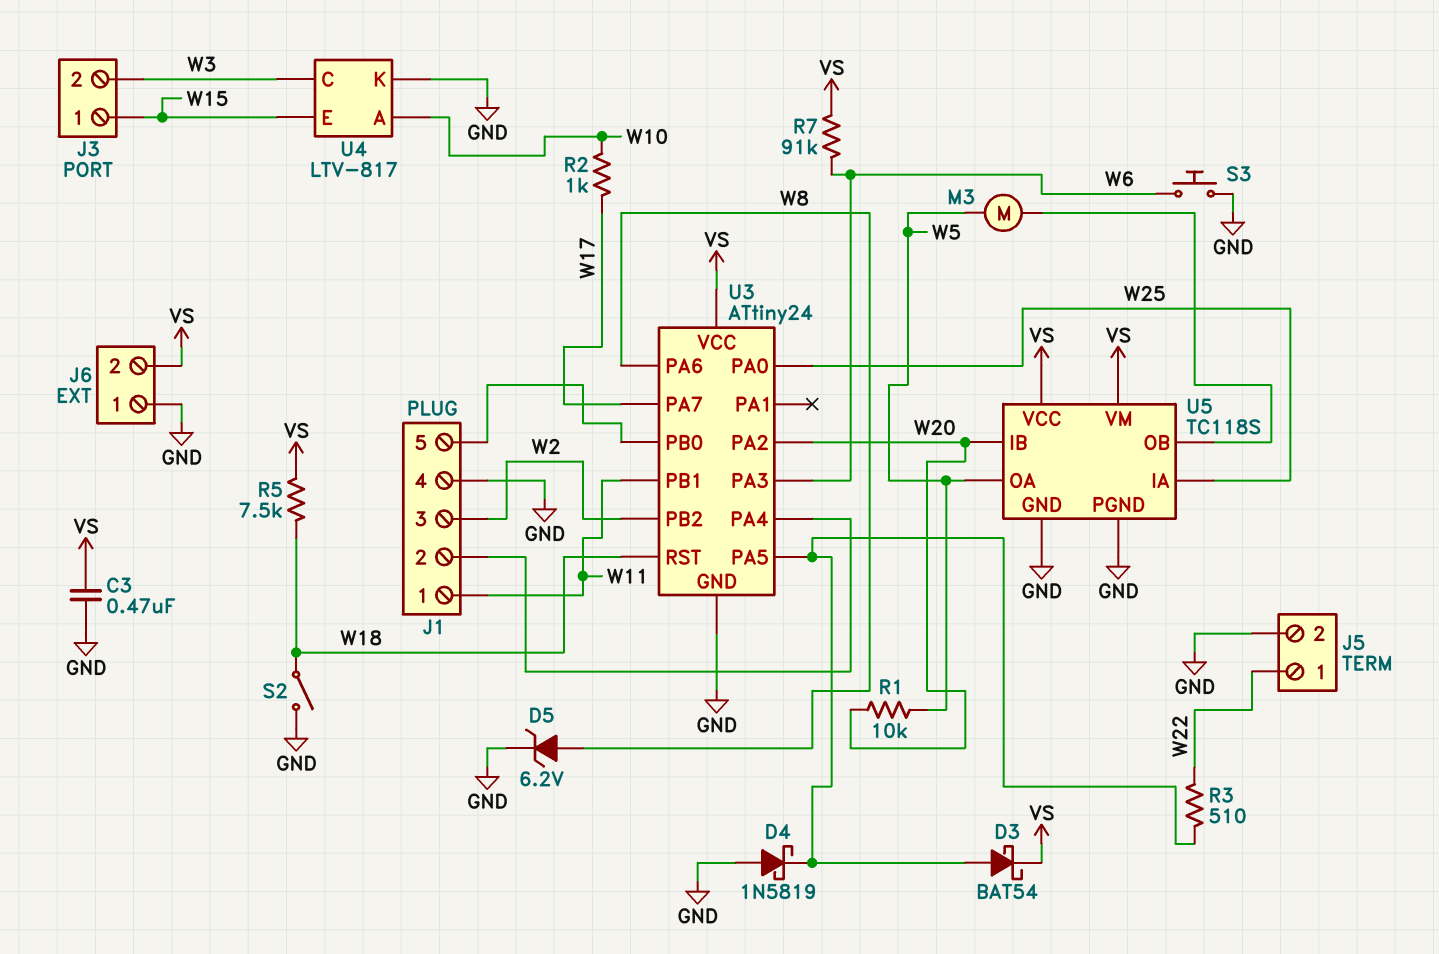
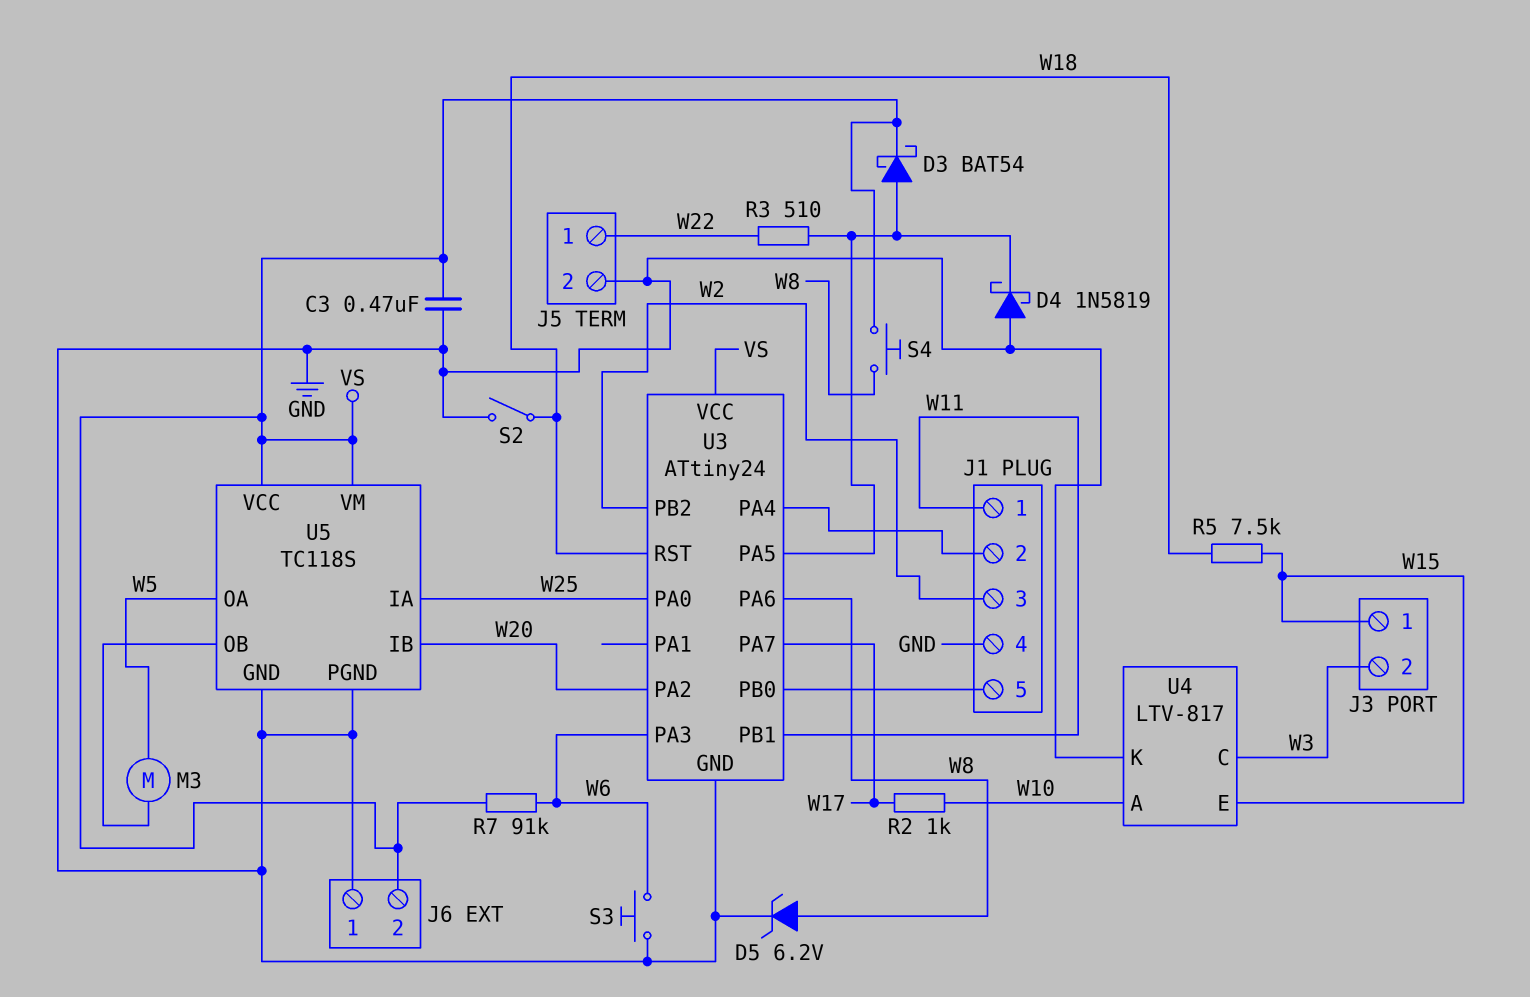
R1: 10k (W5, W20) -> none
R5: 7.5k (VS, W18) -> 7.5k (W15, W18)
S4: none -> button (VS, W8)

